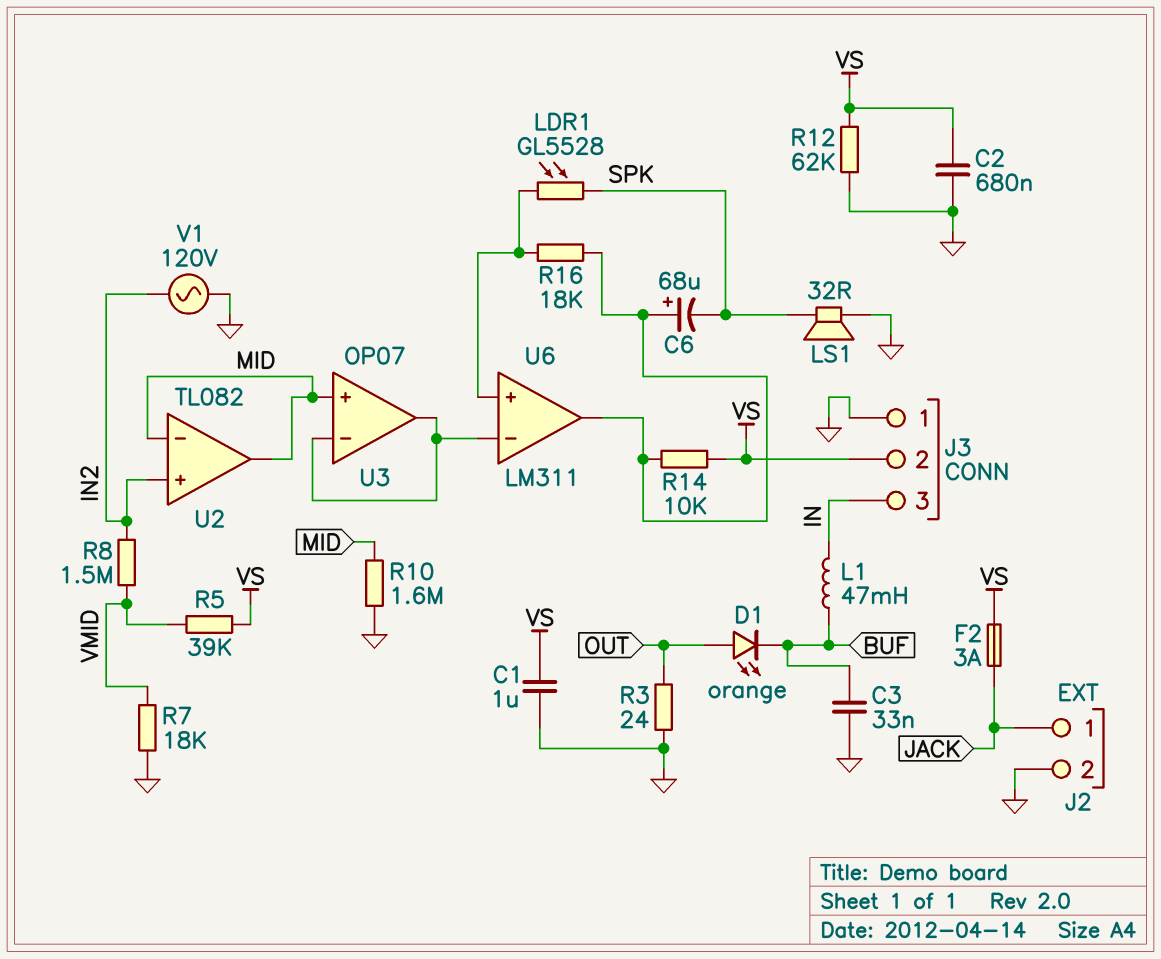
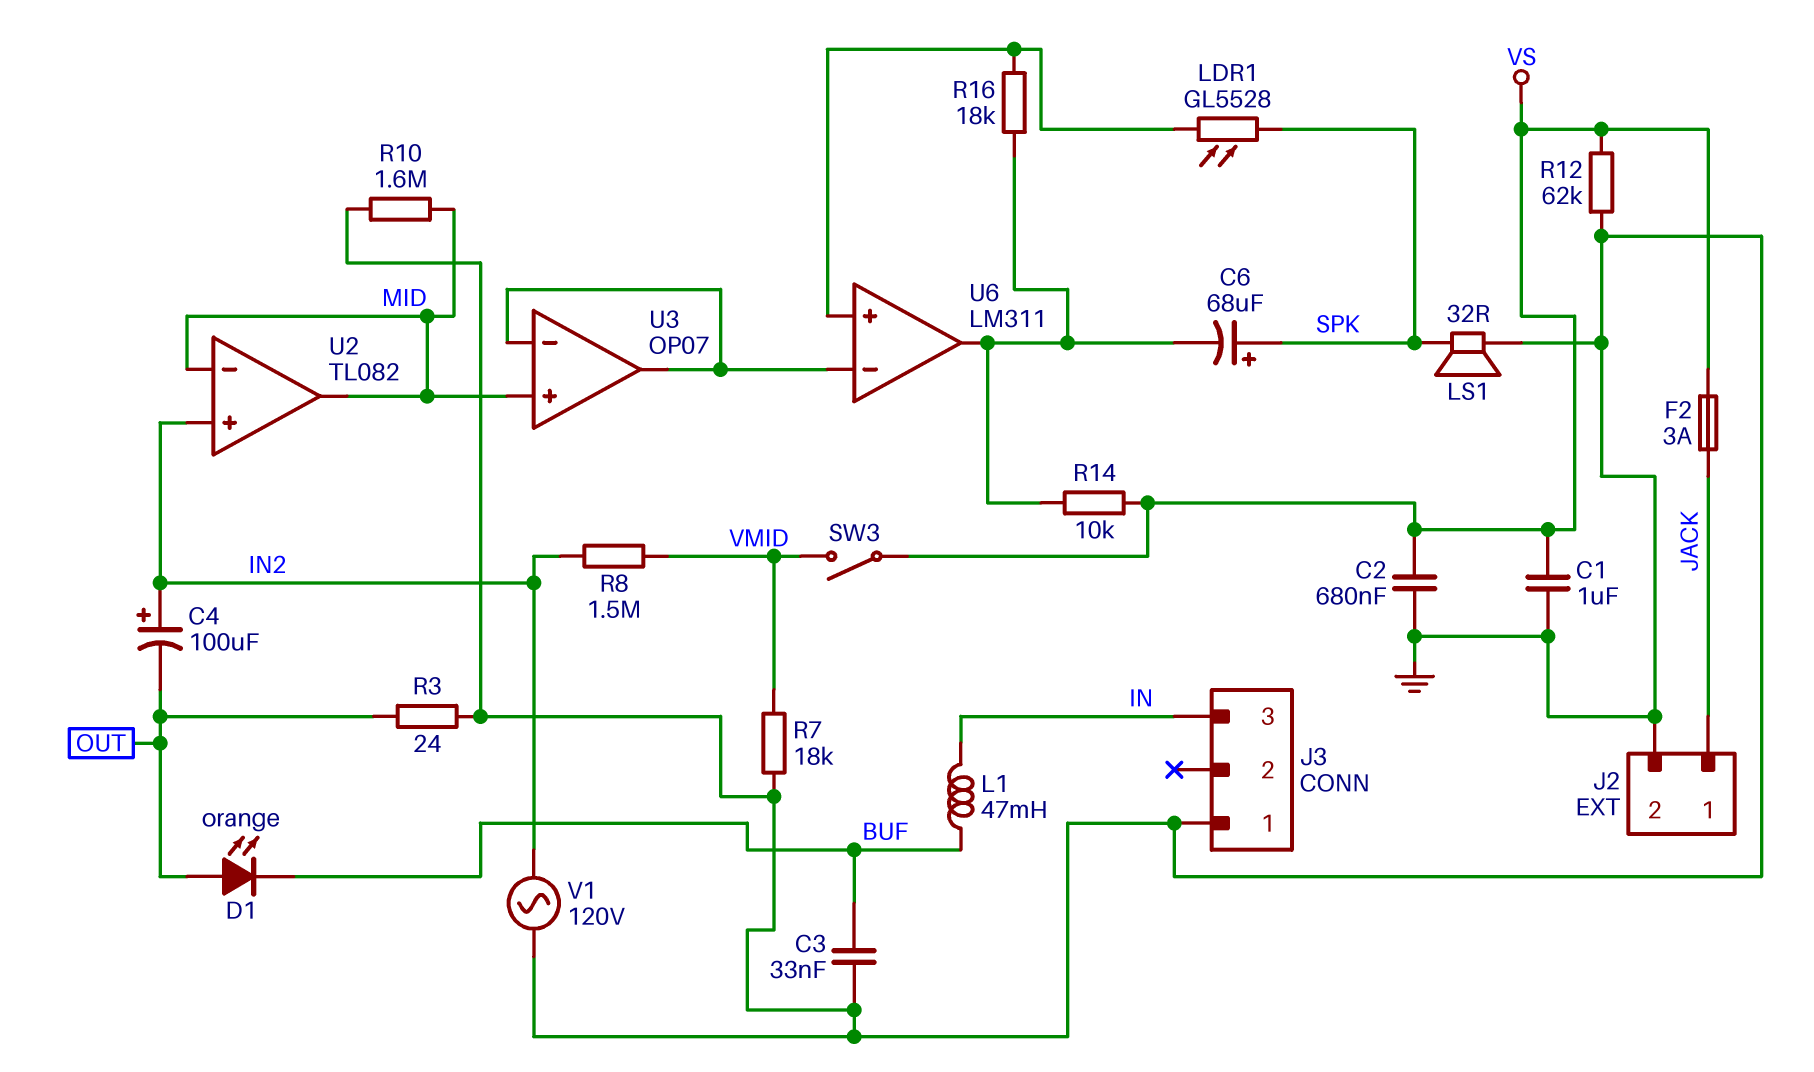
C4: none -> 100uF (plus IN2, minus OUT)
C6: 68uF (plus U6/out, minus SPK) -> 68uF (plus SPK, minus U6/out)
J3 pin 2: VS -> none
R5: 39k (VMID, VS) -> none
SW3: none -> switch (VMID, VS)

